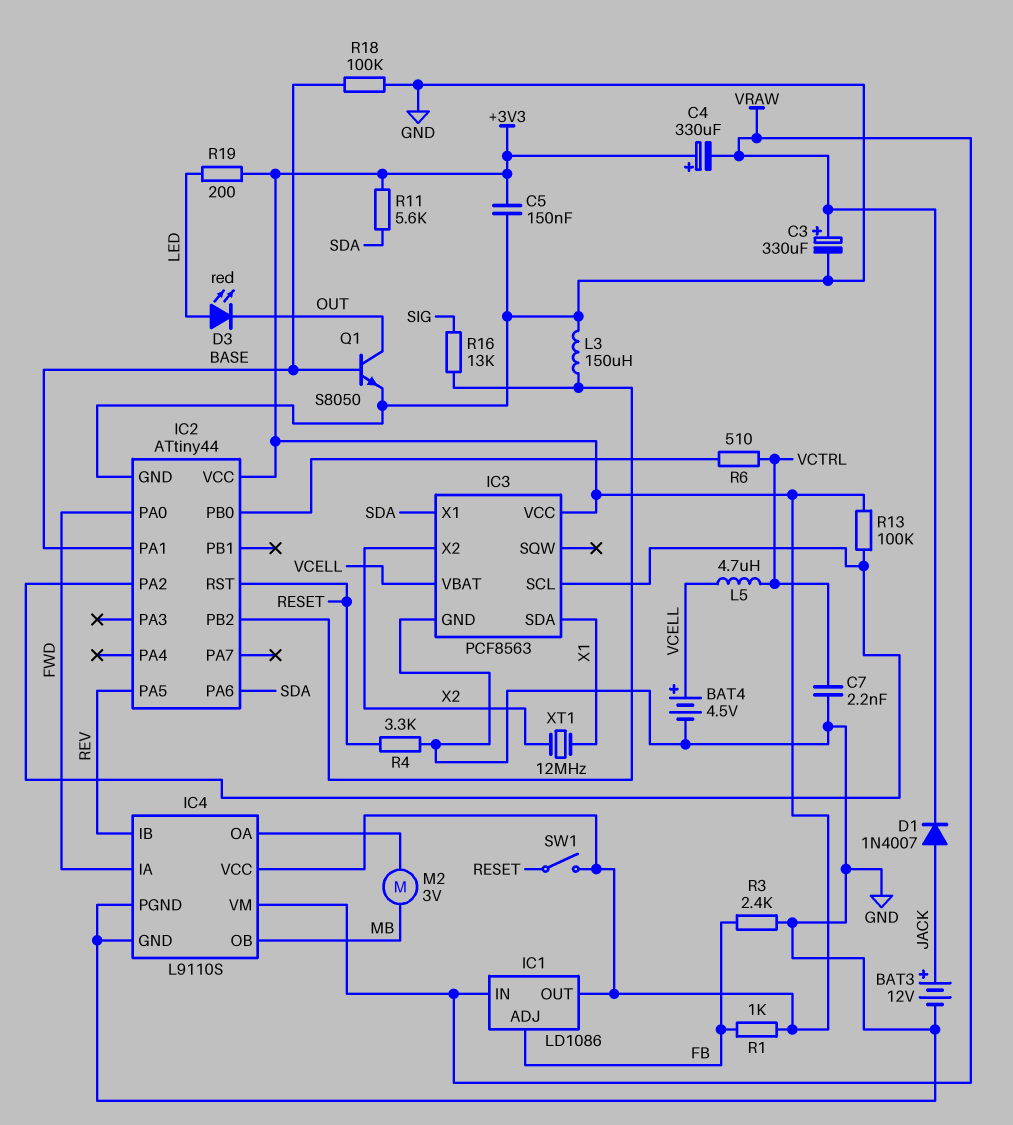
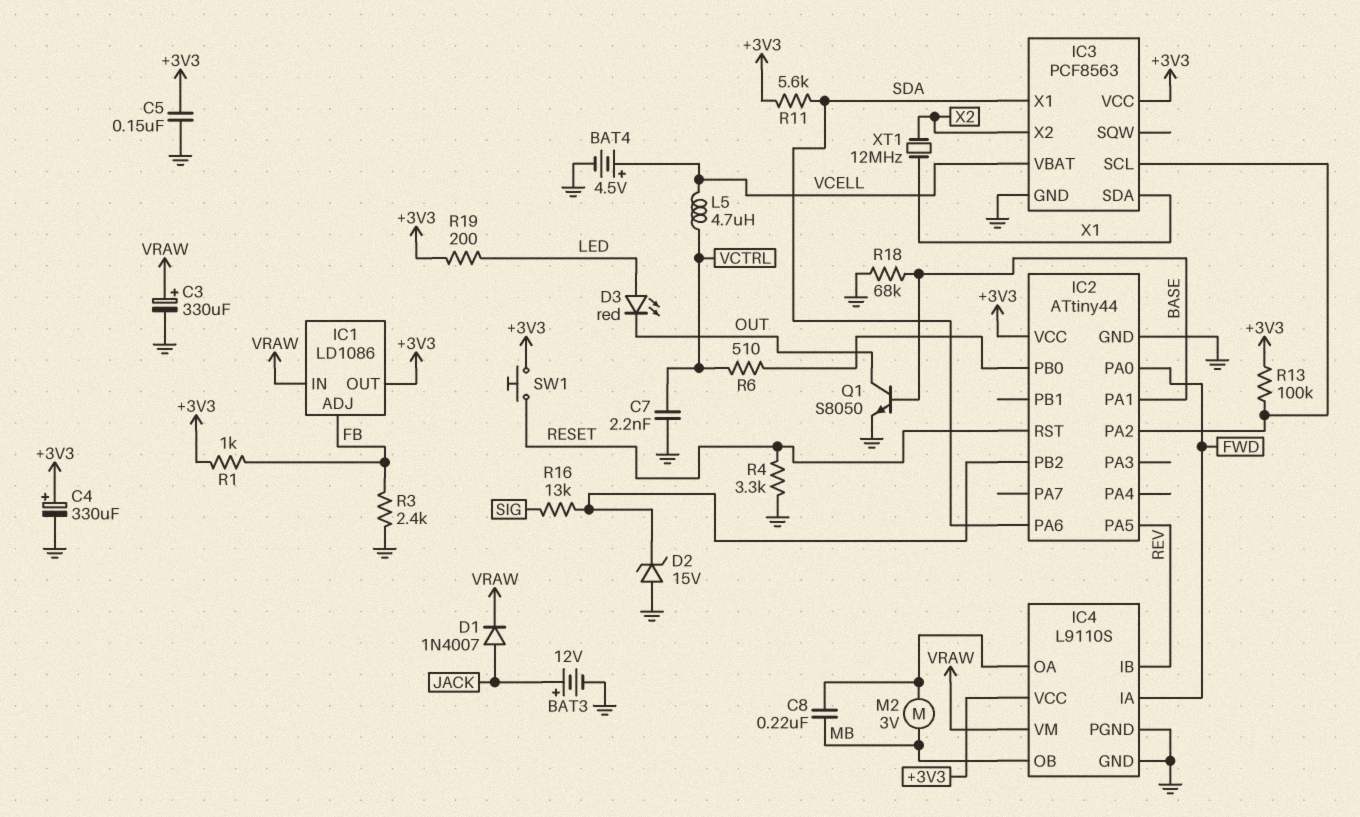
C4: 330uF (plus +3V3, minus VRAW) -> 330uF (plus +3V3, minus GND)
C8: none -> 220nF (IC4/OA, MB)
D2: none -> zener 15V (A GND, K IC2/PB2)
L3: 150uH (GND, IC2/PB2) -> none
R18: 100k (BASE, GND) -> 68k (BASE, GND)
SW1: switch (+3V3, RESET) -> button (+3V3, RESET)

